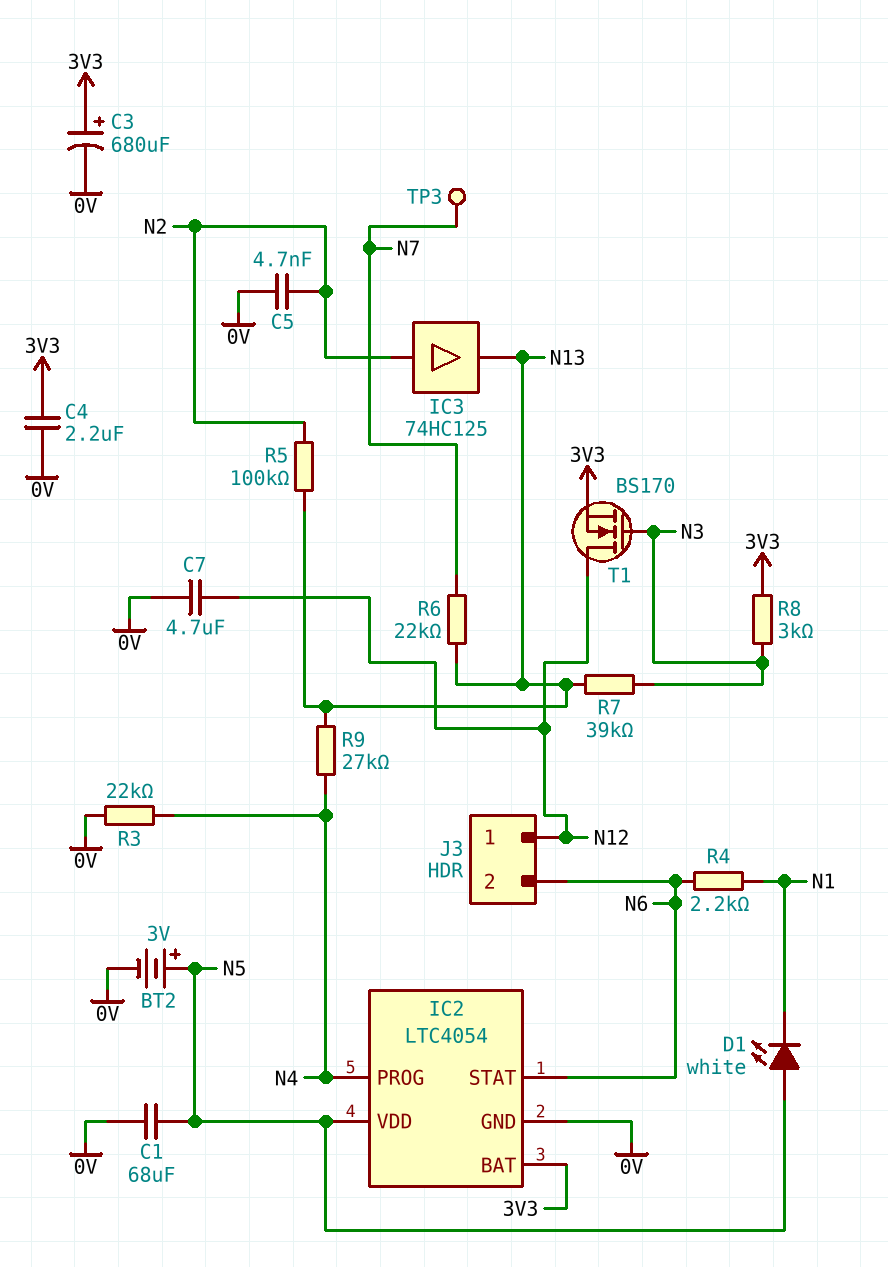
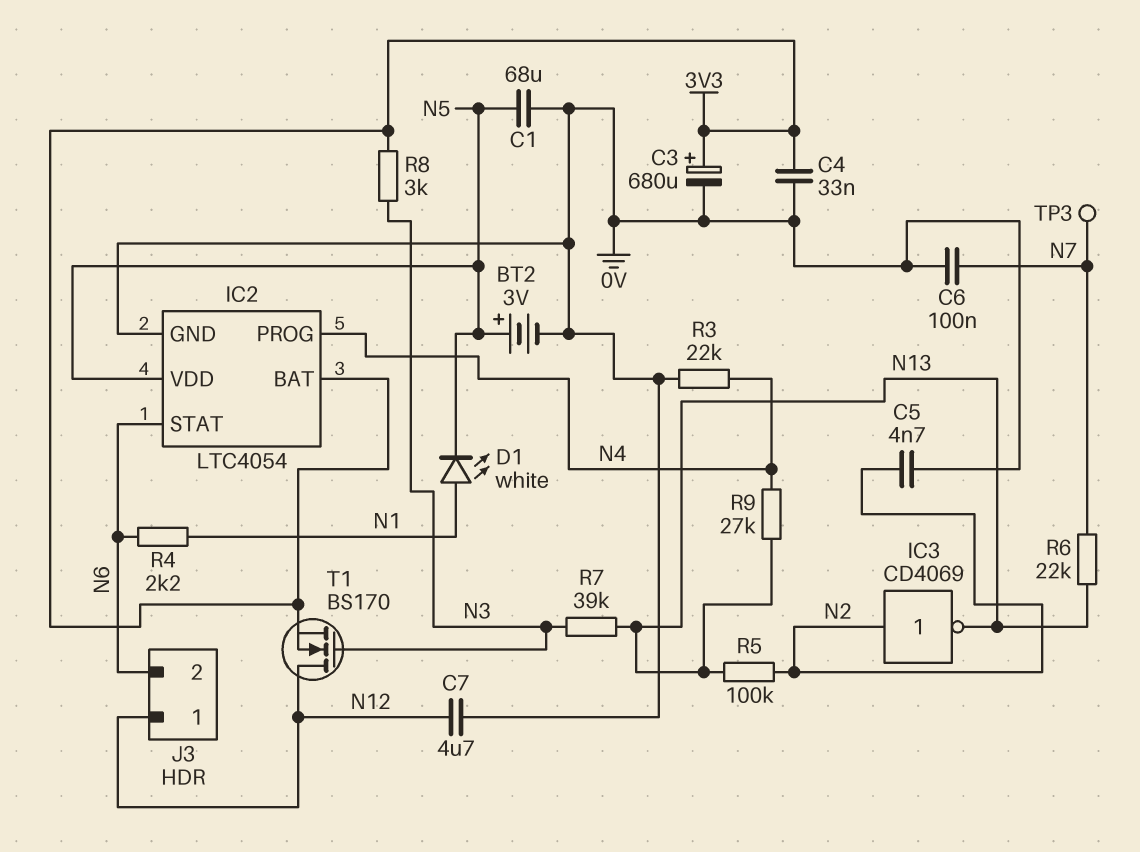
C4: 2.2uF (0V, 3V3) -> 33nF (0V, 3V3)
C6: none -> 100nF (0V, N7)
D1: LED white (A N5, K N1) -> LED white (A N1, K N5)
IC3: buffer 74HC125 (in N2, out N13) -> NOT CD4069 (in N2, out N13)

